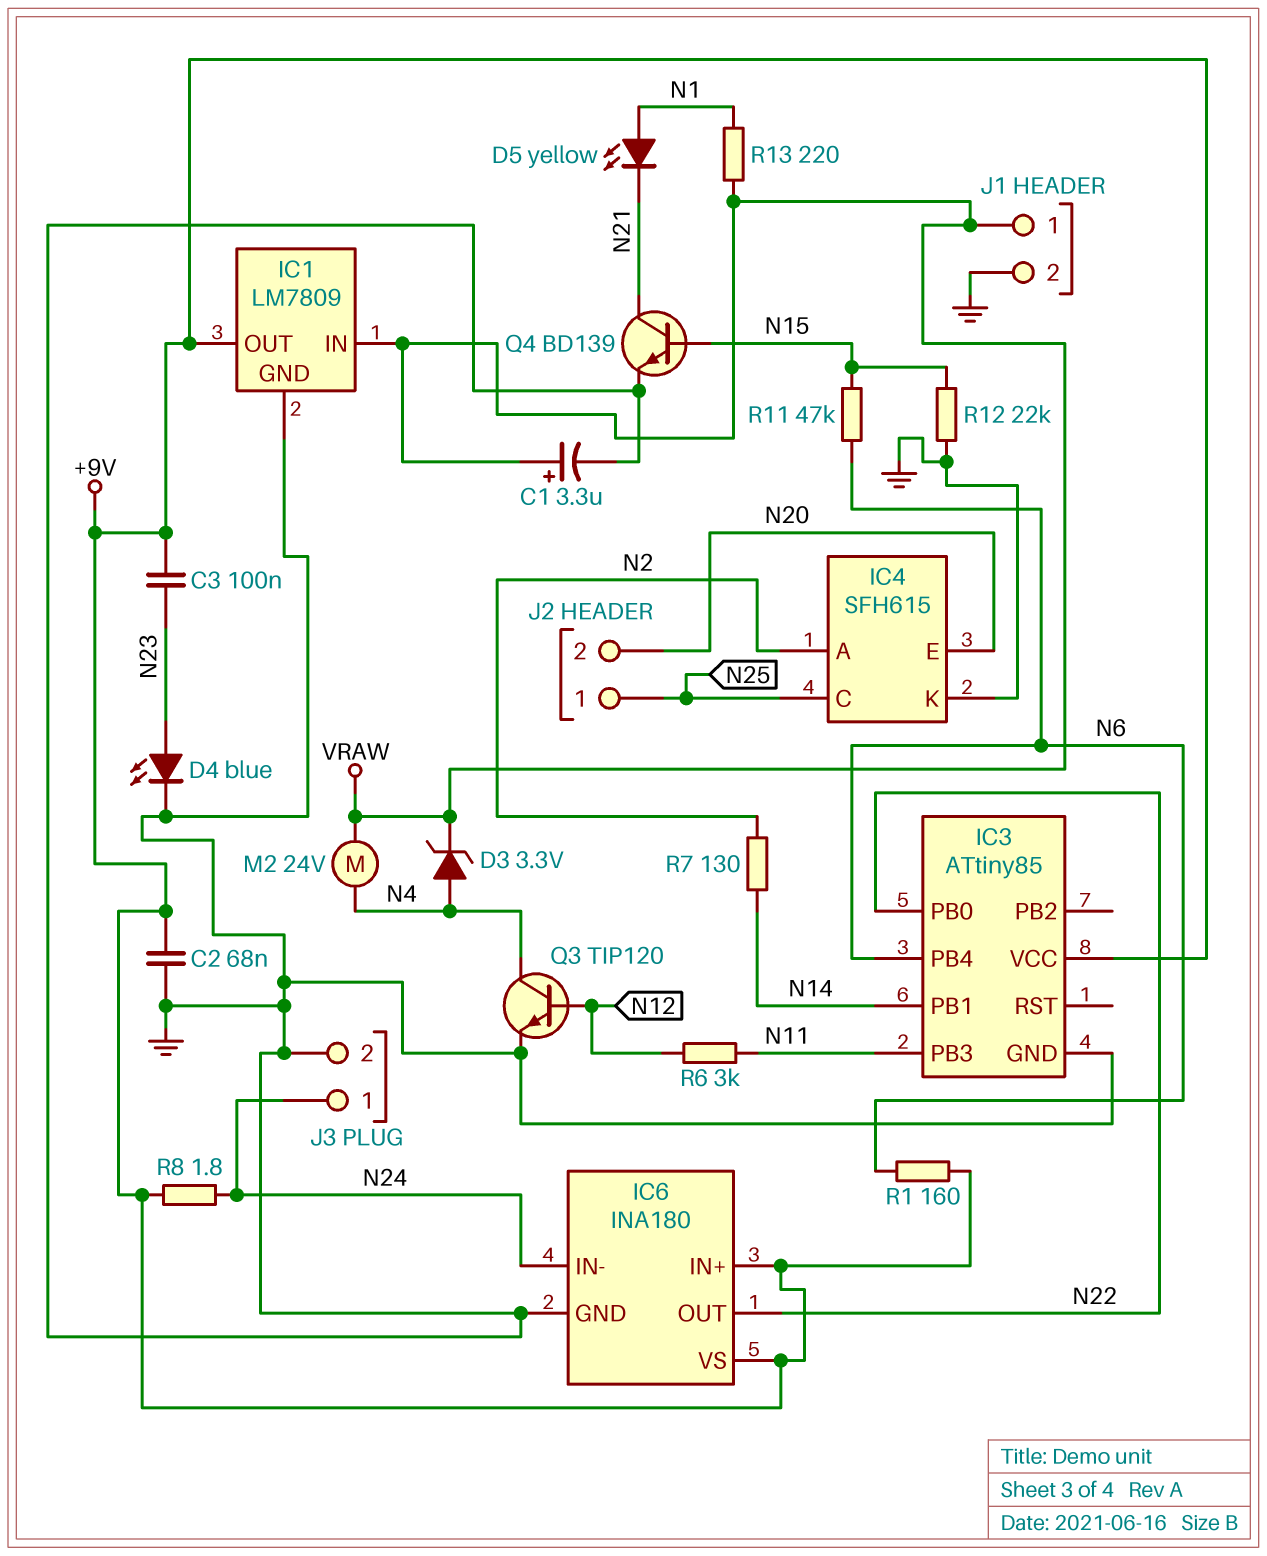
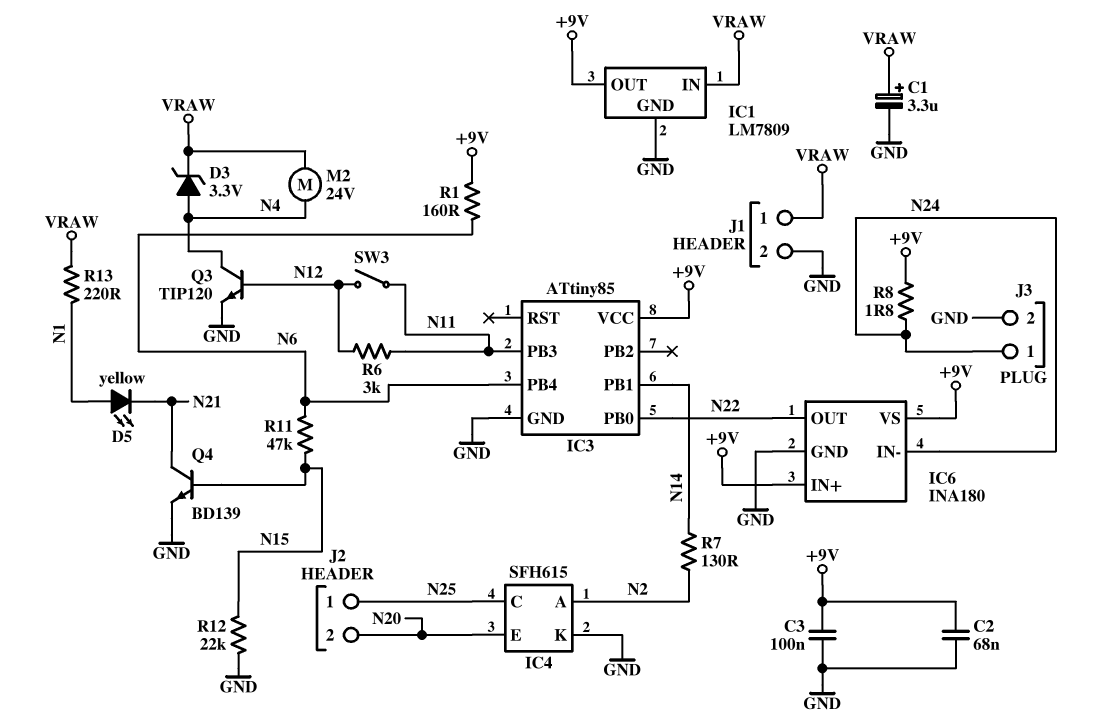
C3: 100nF (+9V, N23) -> 100nF (+9V, GND)
D4: LED blue (A N23, K GND) -> none
SW3: none -> switch (N11, N12)

